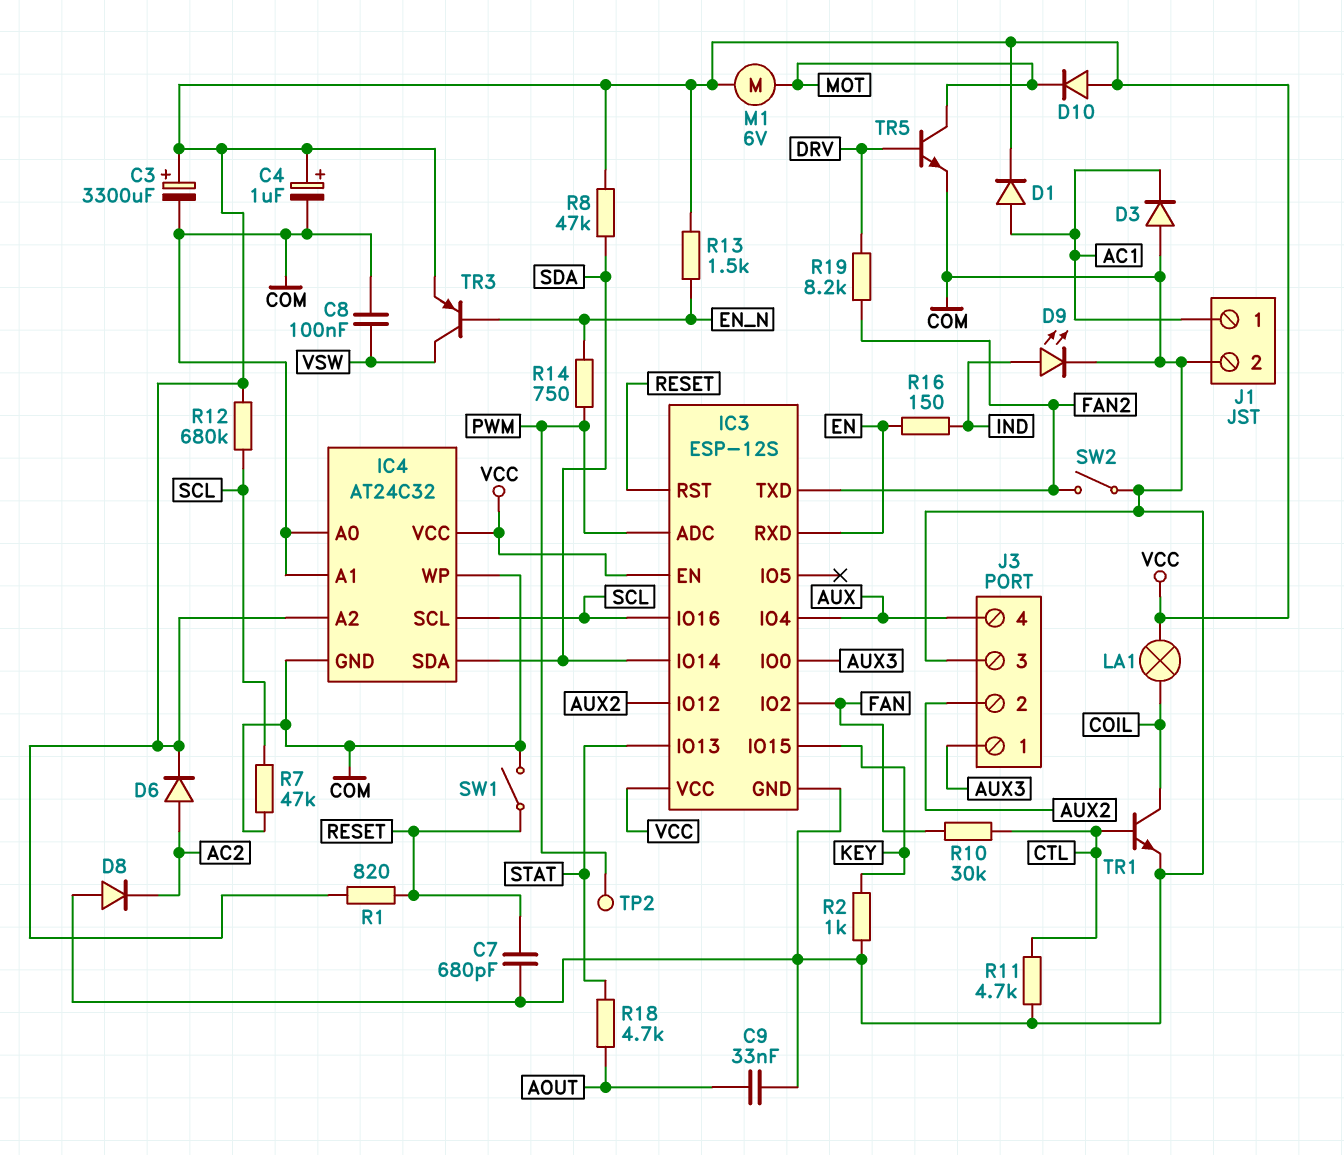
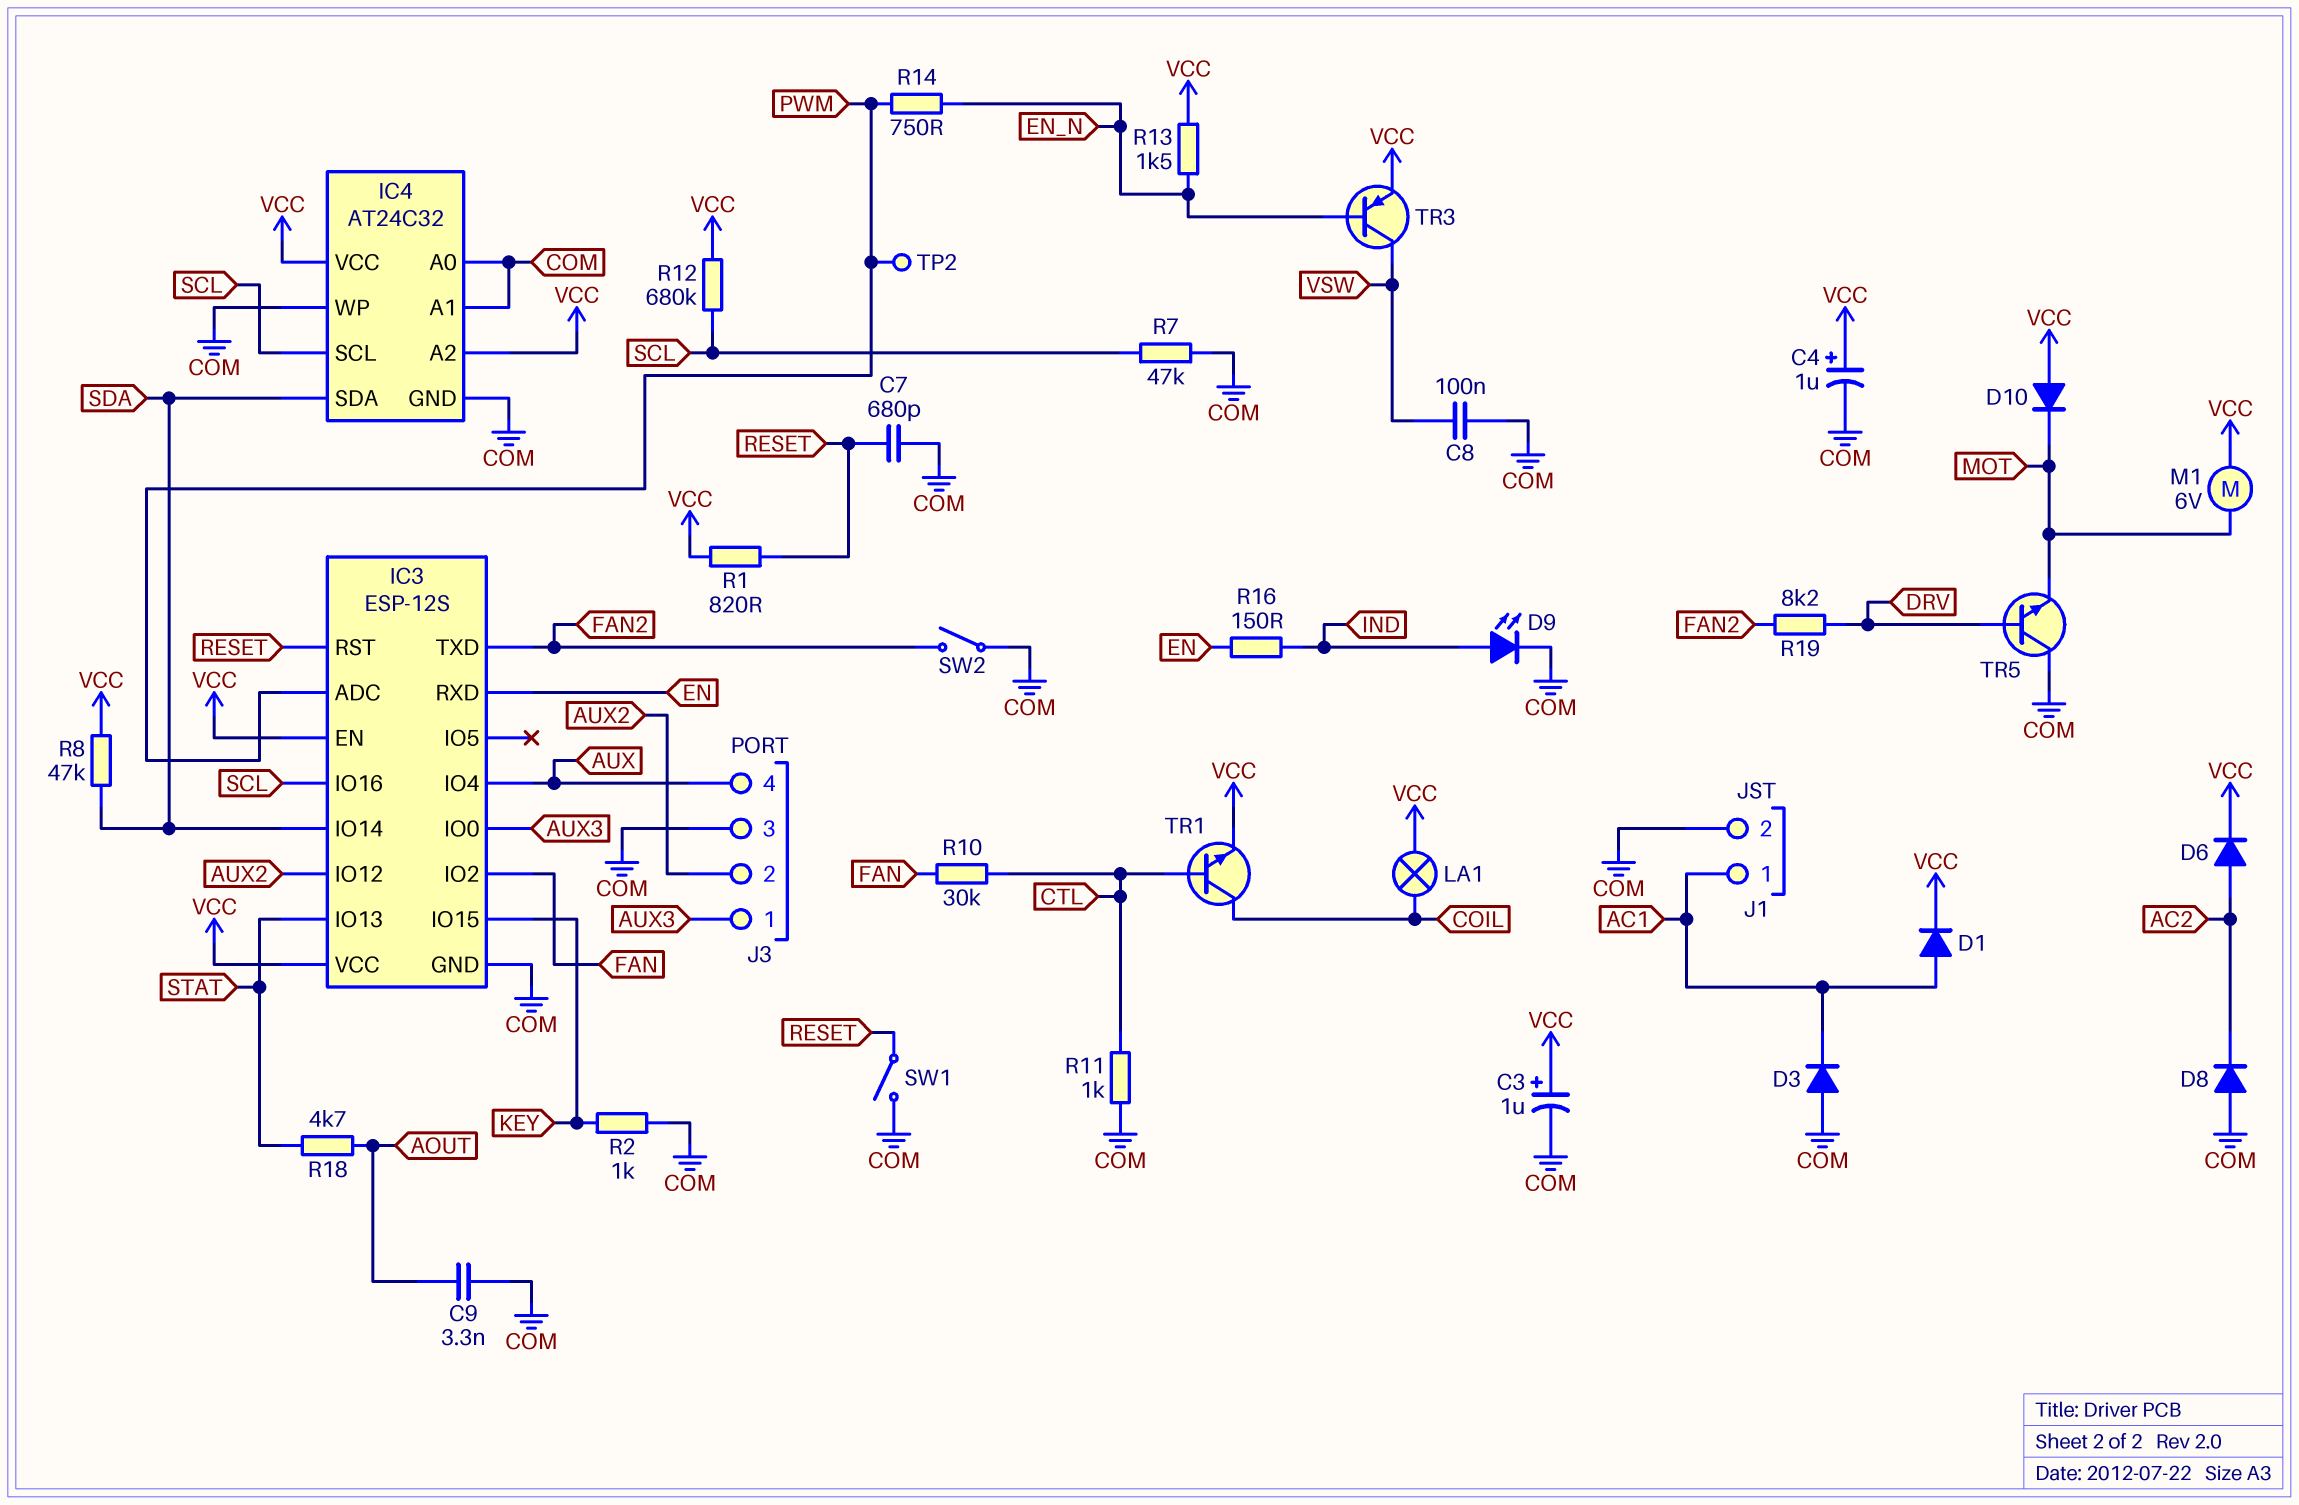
C3: 3300uF (plus VCC, minus COM) -> 1uF (plus VCC, minus COM)
C9: 33nF (AOUT, COM) -> 3.3nF (AOUT, COM)
R11: 4.7k (COM, CTL) -> 1k (COM, CTL)
TR1: NPN (B CTL, C COIL, E COM) -> NPN (B CTL, C COIL, E VCC)
TR5: NPN (B DRV, C MOT, E COM) -> NPN (B DRV, C COM, E MOT)

